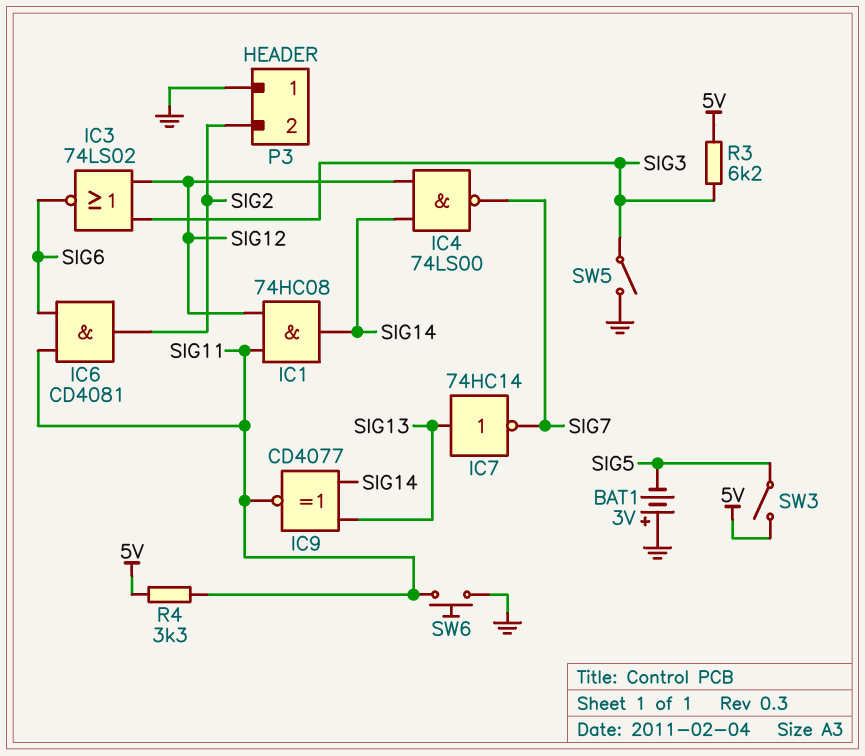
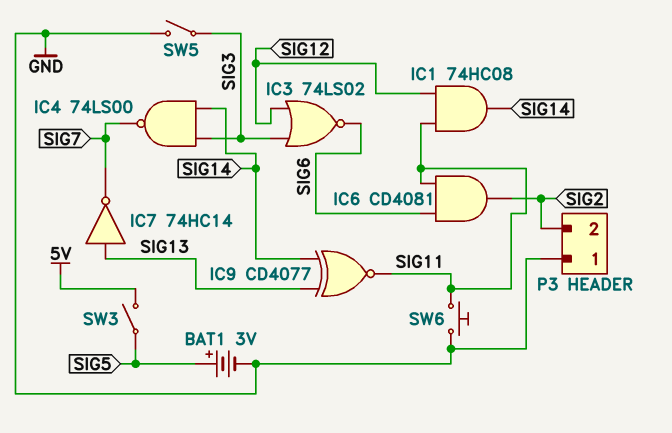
BAT1: 3V (plus GND, minus SIG5) -> 3V (plus SIG5, minus GND)
IC4: NAND 74LS00 (in SIG12, in SIG14, out SIG7) -> NAND 74LS00 (in SIG3, in SIG14, out SIG7)
R3: 6.2k (5V, SIG3) -> none
R4: 3.3k (5V, SIG11) -> none

